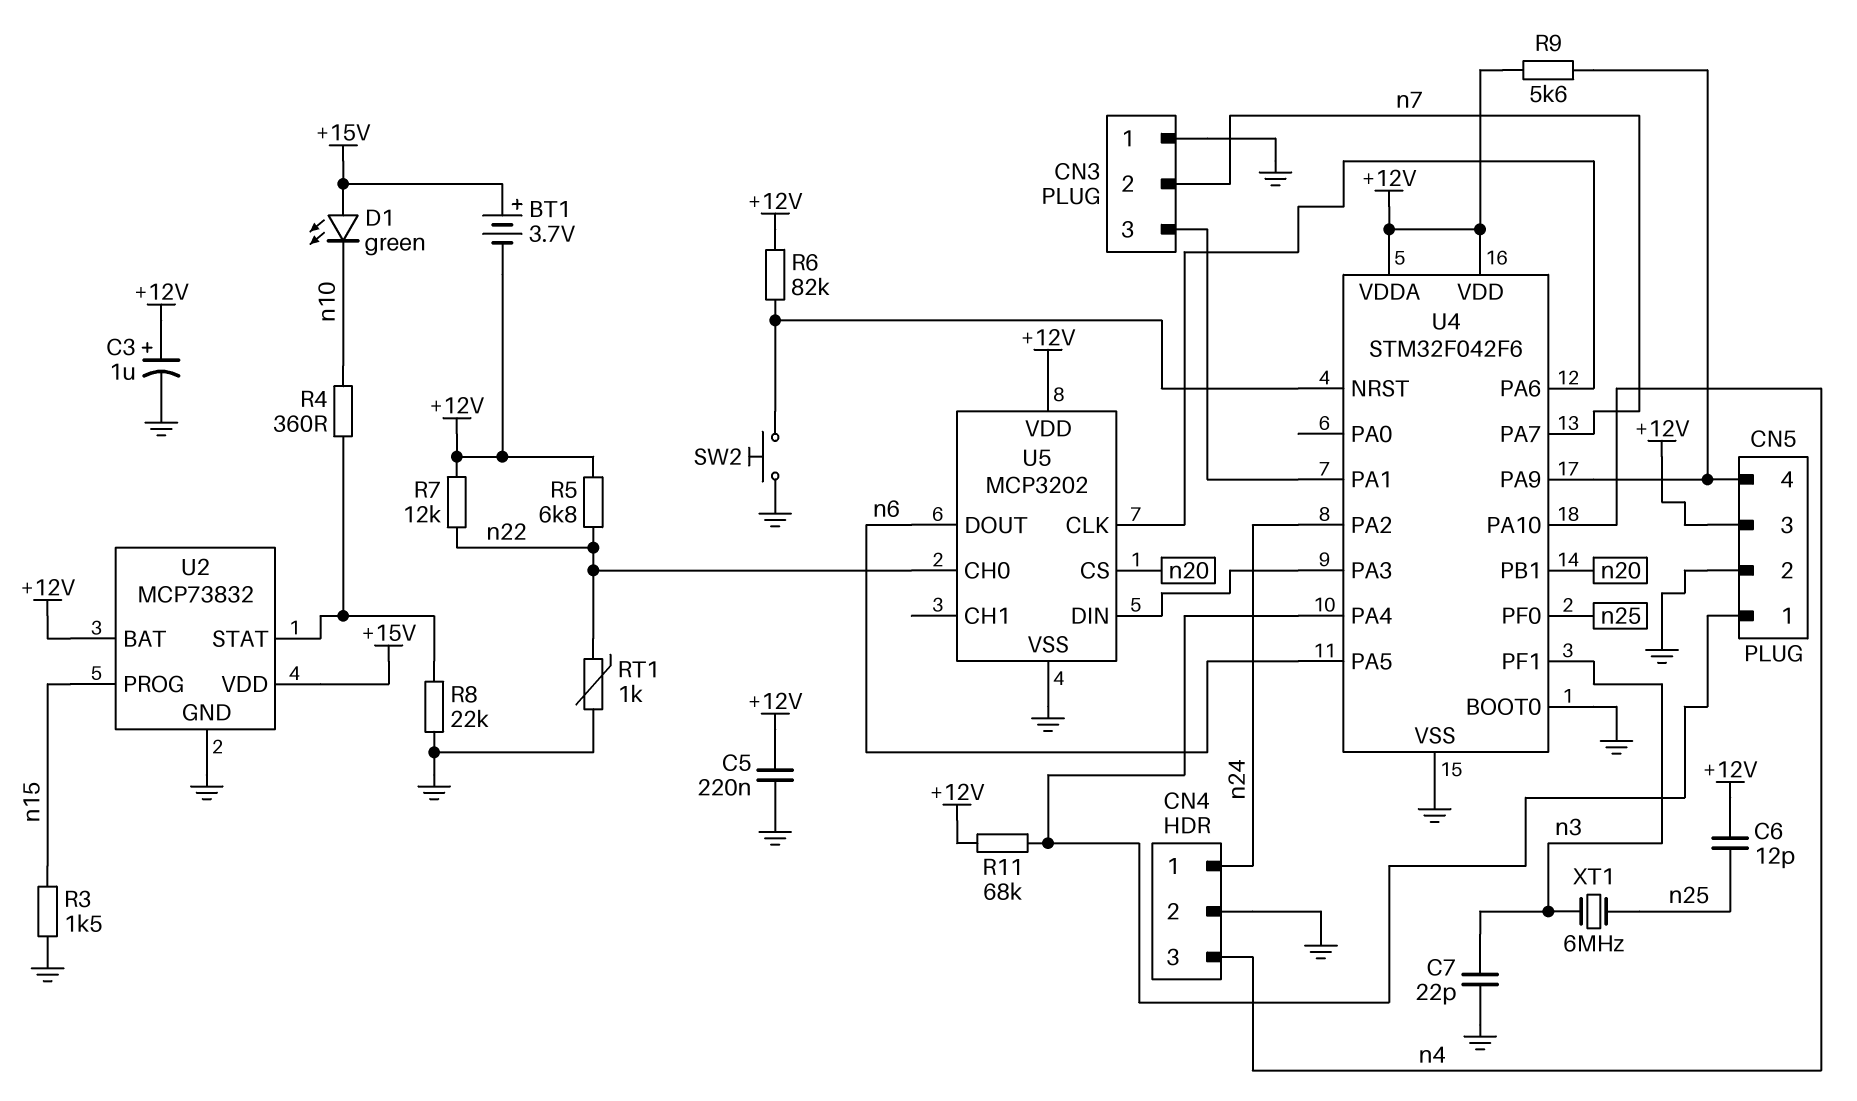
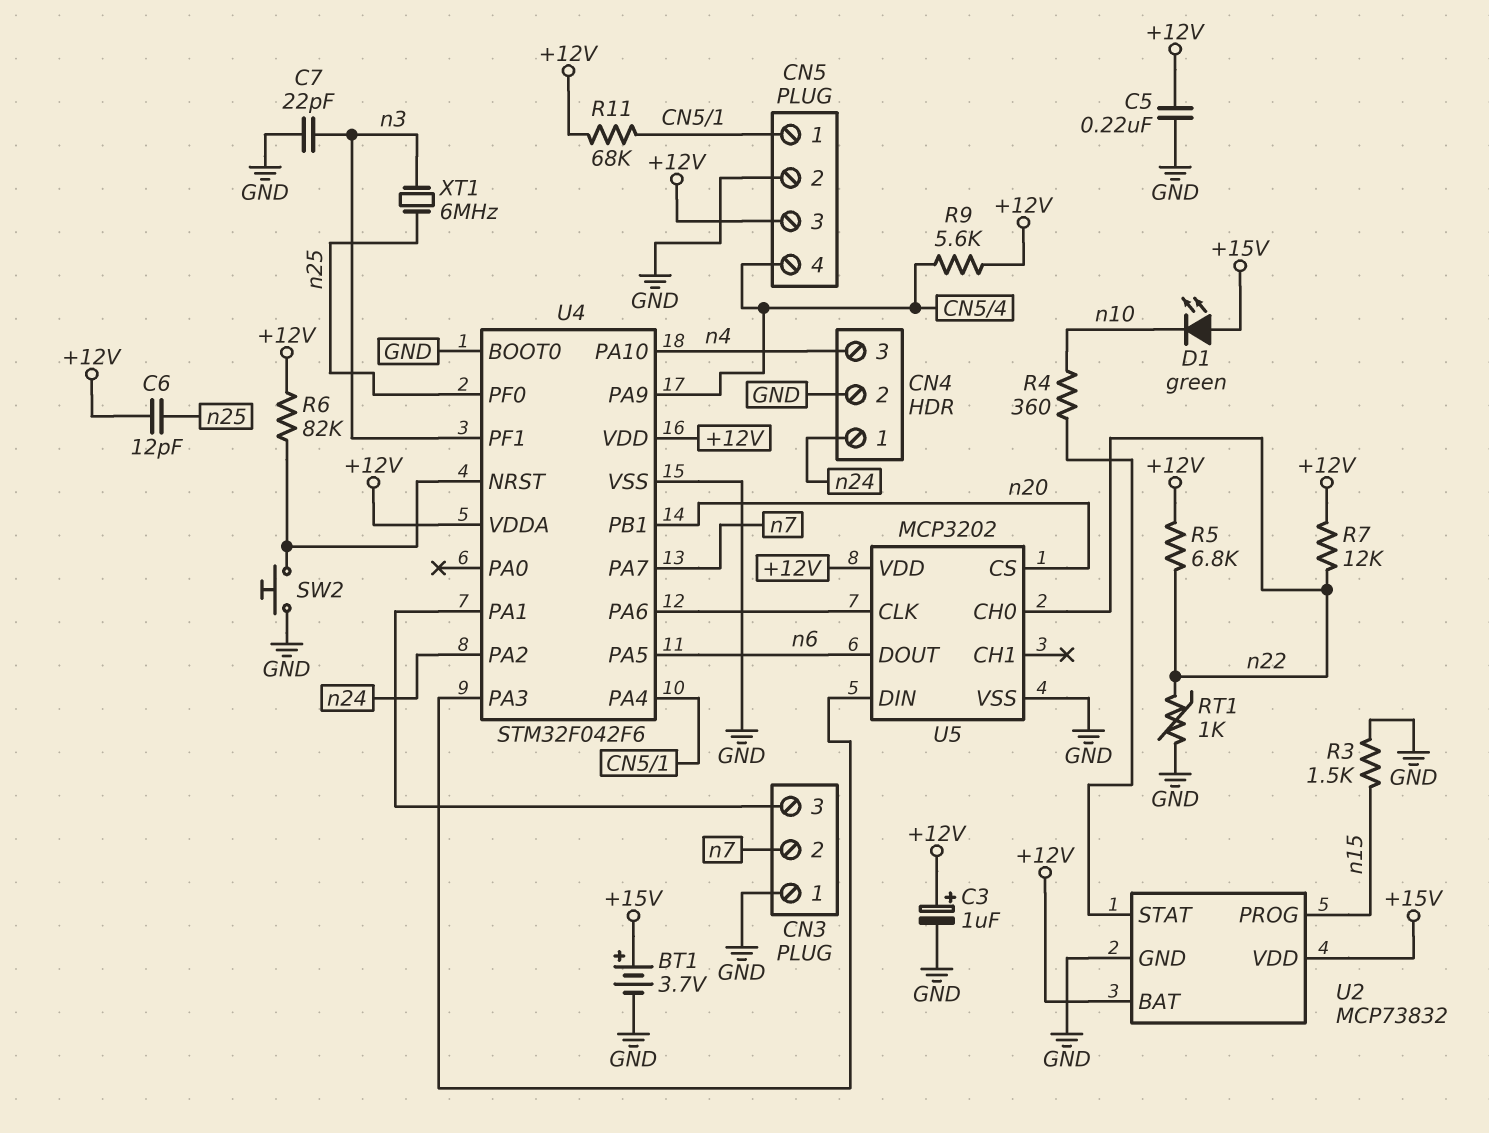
BT1: 3.7V (plus +15V, minus +12V) -> 3.7V (plus +15V, minus GND)
R8: 22k (GND, U2/STAT) -> none

